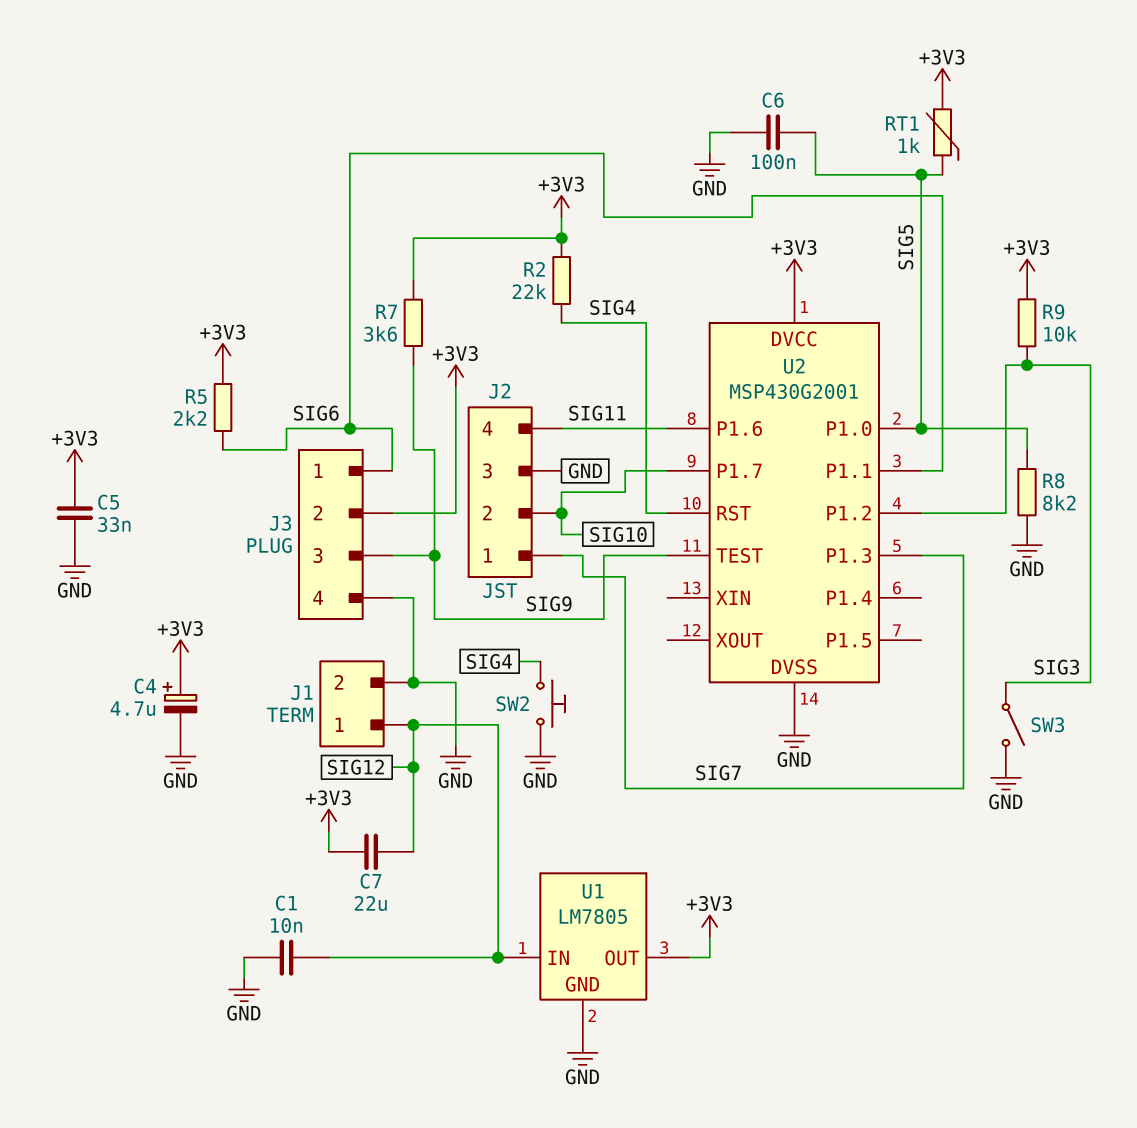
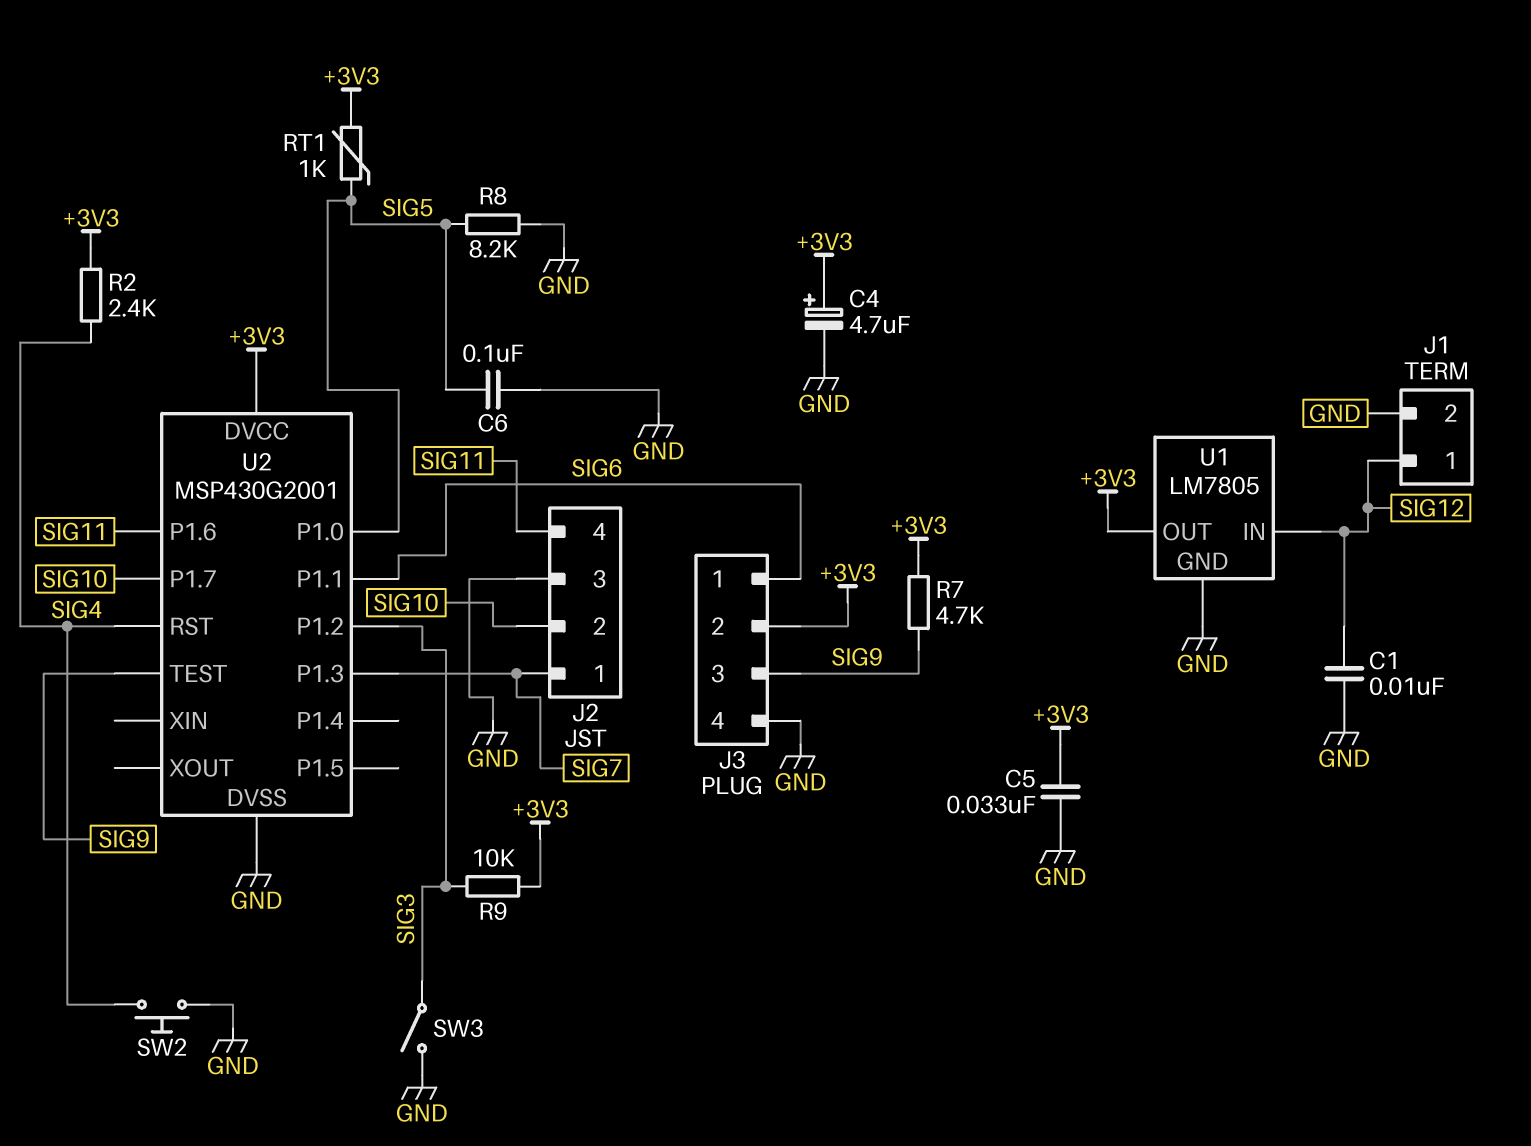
C7: 22uF (+3V3, SIG12) -> none
R2: 22k (+3V3, SIG4) -> 2.4k (+3V3, SIG4)
R5: 2.2k (+3V3, SIG6) -> none
R7: 3.6k (+3V3, SIG9) -> 4.7k (+3V3, SIG9)

